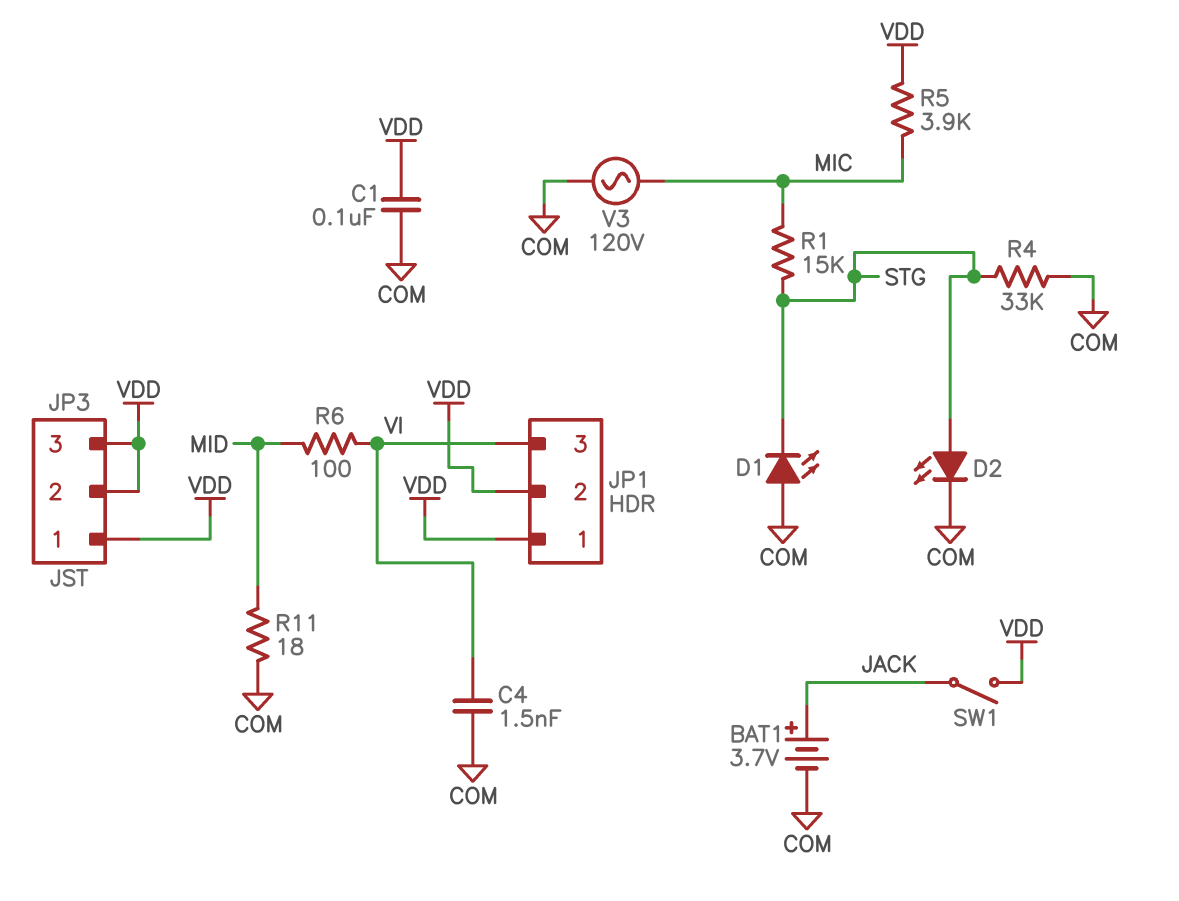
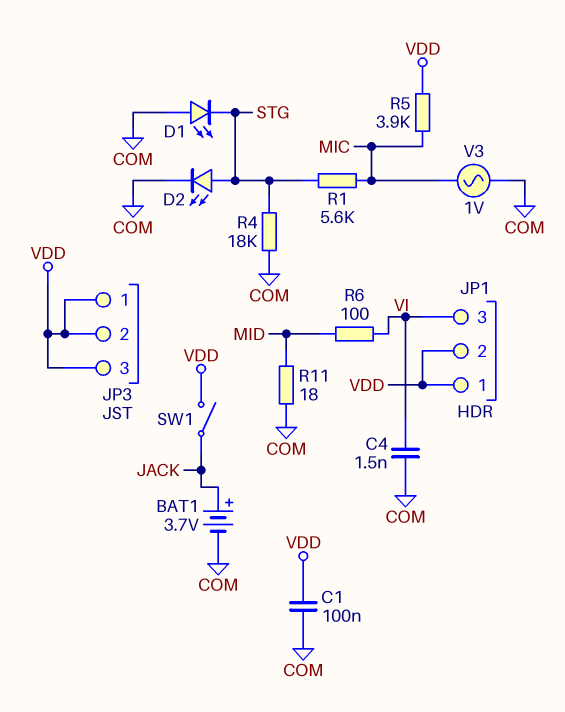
R1: 15k (MIC, STG) -> 5.6k (MIC, STG)
R4: 33k (COM, STG) -> 18k (COM, STG)
V3: AC 120V (COM, MIC) -> AC 1V (COM, MIC)

